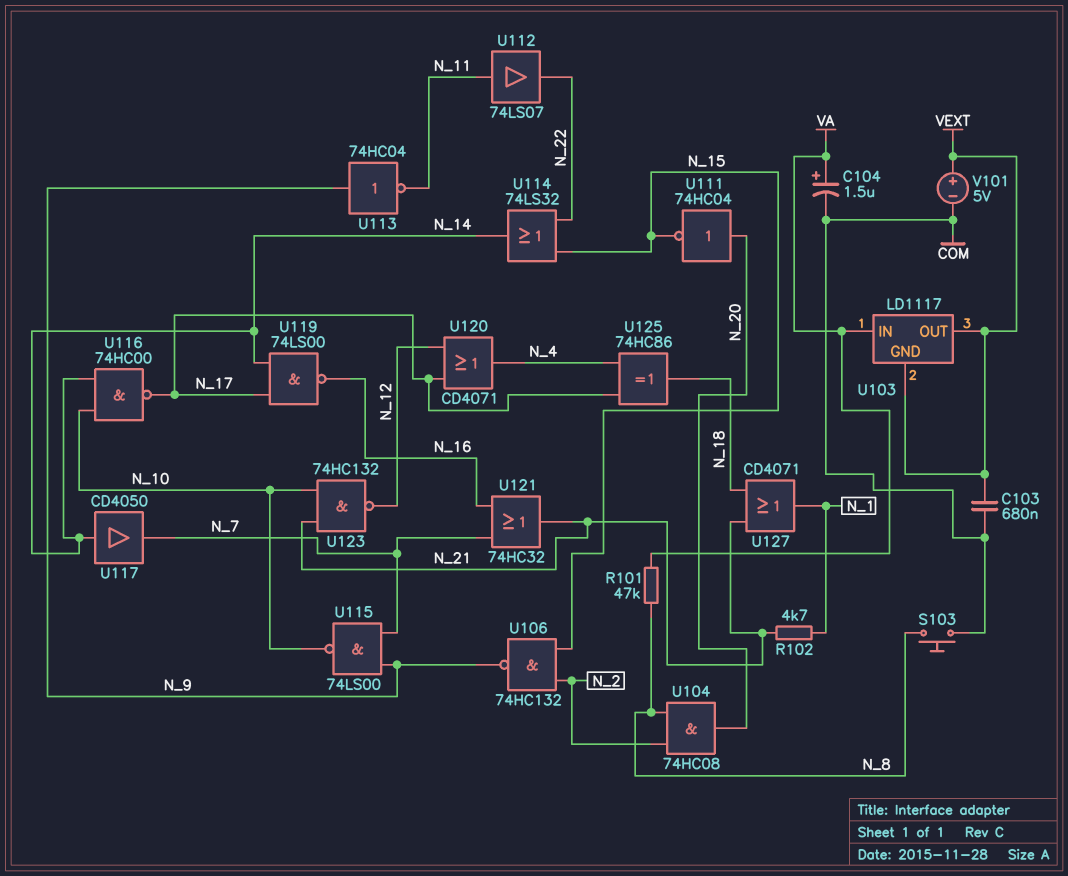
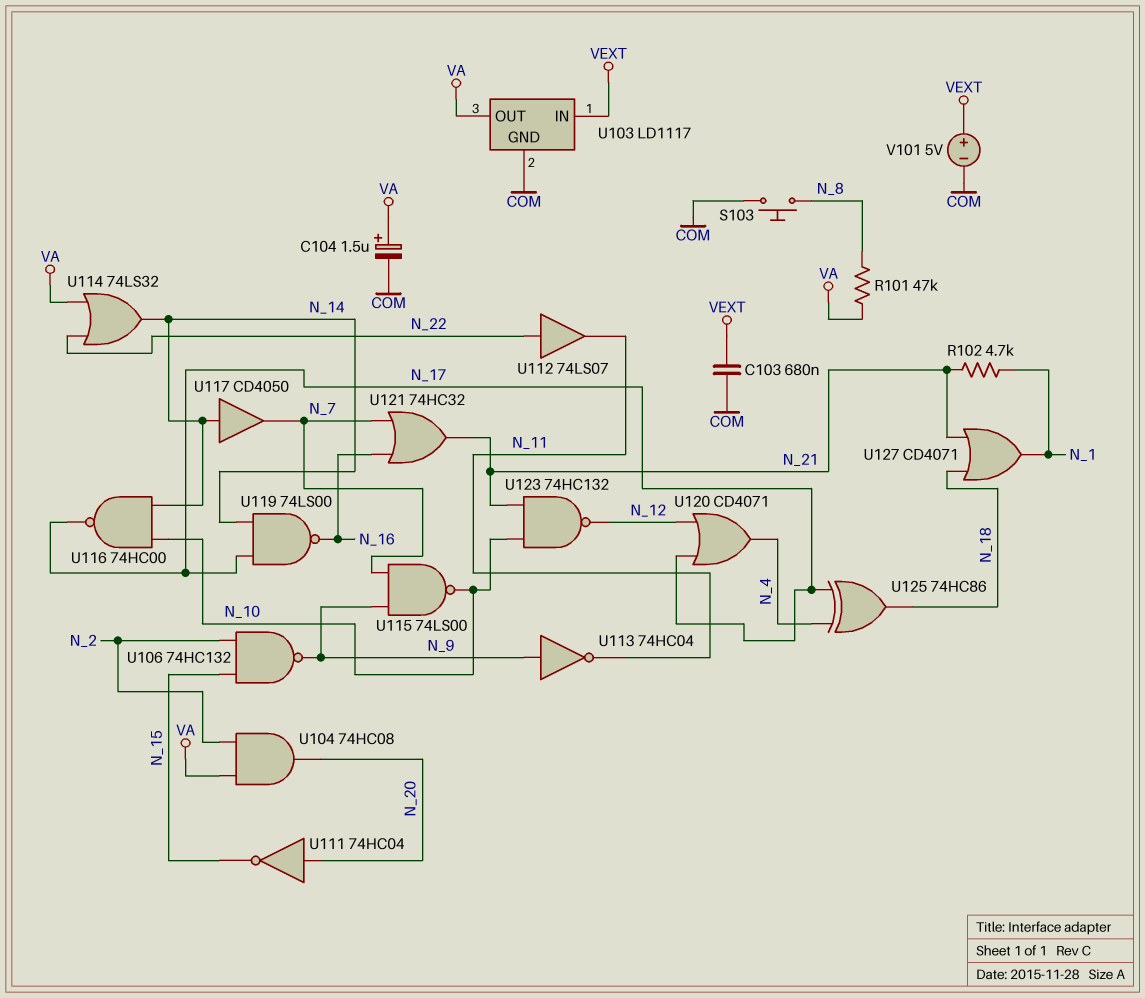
U103 pin GND: VEXT -> COM
U103 pin IN: VA -> VEXT
U103 pin OUT: VEXT -> VA
U104: AND 74HC08 (in N_2, in N_8, out N_20) -> AND 74HC08 (in N_2, in VA, out N_20)
U112: buffer 74LS07 (in N_11, out N_22) -> buffer 74LS07 (in N_22, out N_11)
U114: OR 74LS32 (in N_15, in N_22, out N_14) -> OR 74LS32 (in N_22, in VA, out N_14)

